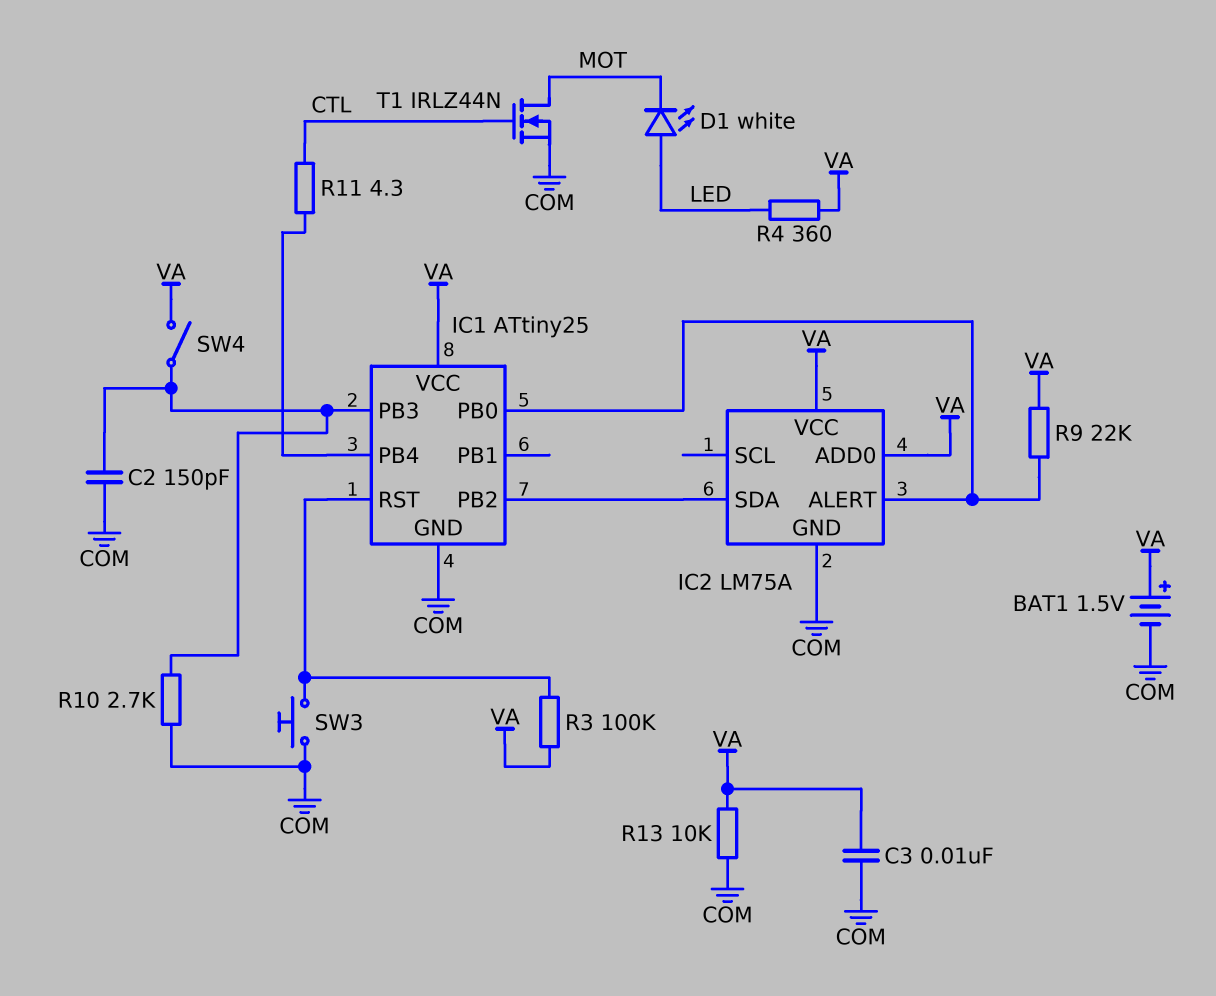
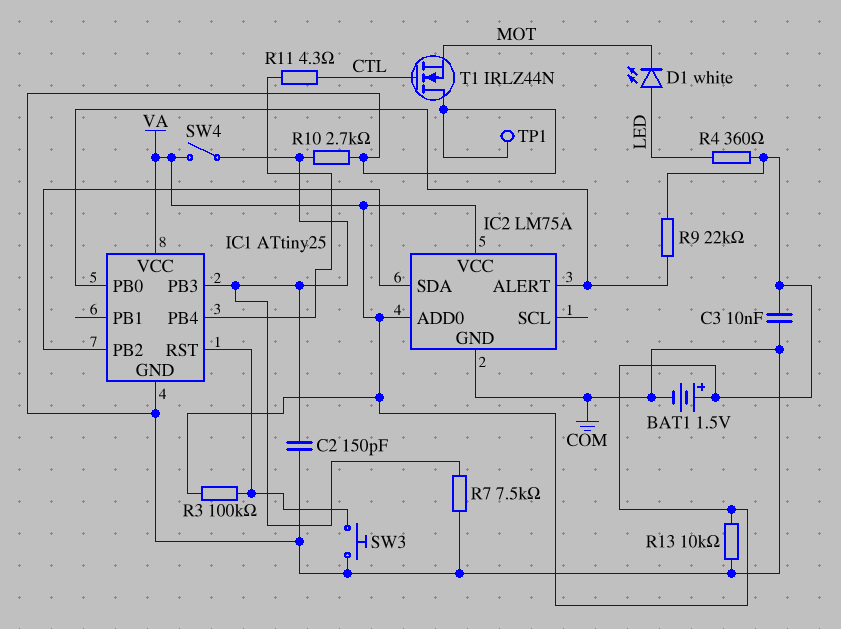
R7: none -> 7.5k (COM, IC1/PB3)
T1: NMOS IRLZ44N (G CTL, D MOT, S COM) -> NMOS IRLZ44N (G CTL, D COM, S MOT)
TP1: none -> test point (COM)

